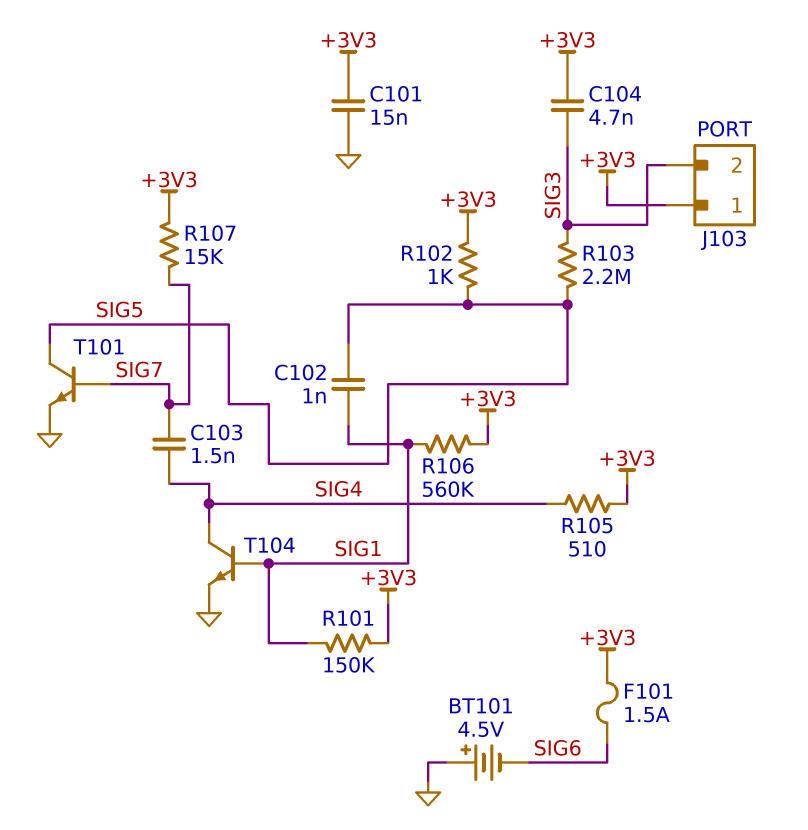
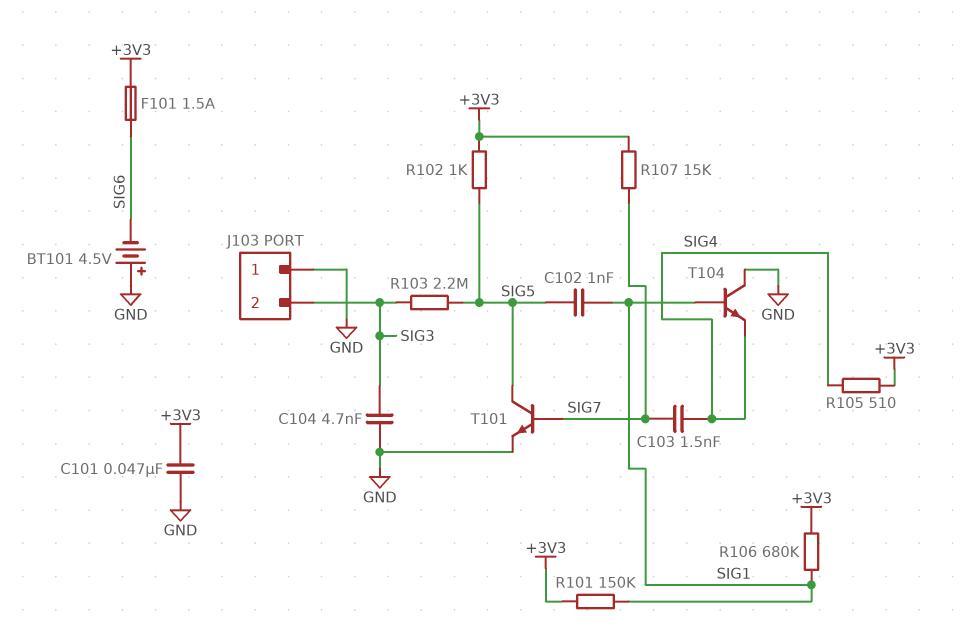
C101: 15nF (+3V3, GND) -> 47nF (+3V3, GND)
C104: 4.7nF (+3V3, SIG3) -> 4.7nF (GND, SIG3)
J103 pin 1: +3V3 -> GND
R106: 560k (+3V3, SIG1) -> 680k (+3V3, SIG1)
T104: NPN (B SIG1, C SIG4, E GND) -> NPN (B SIG1, C GND, E SIG4)

